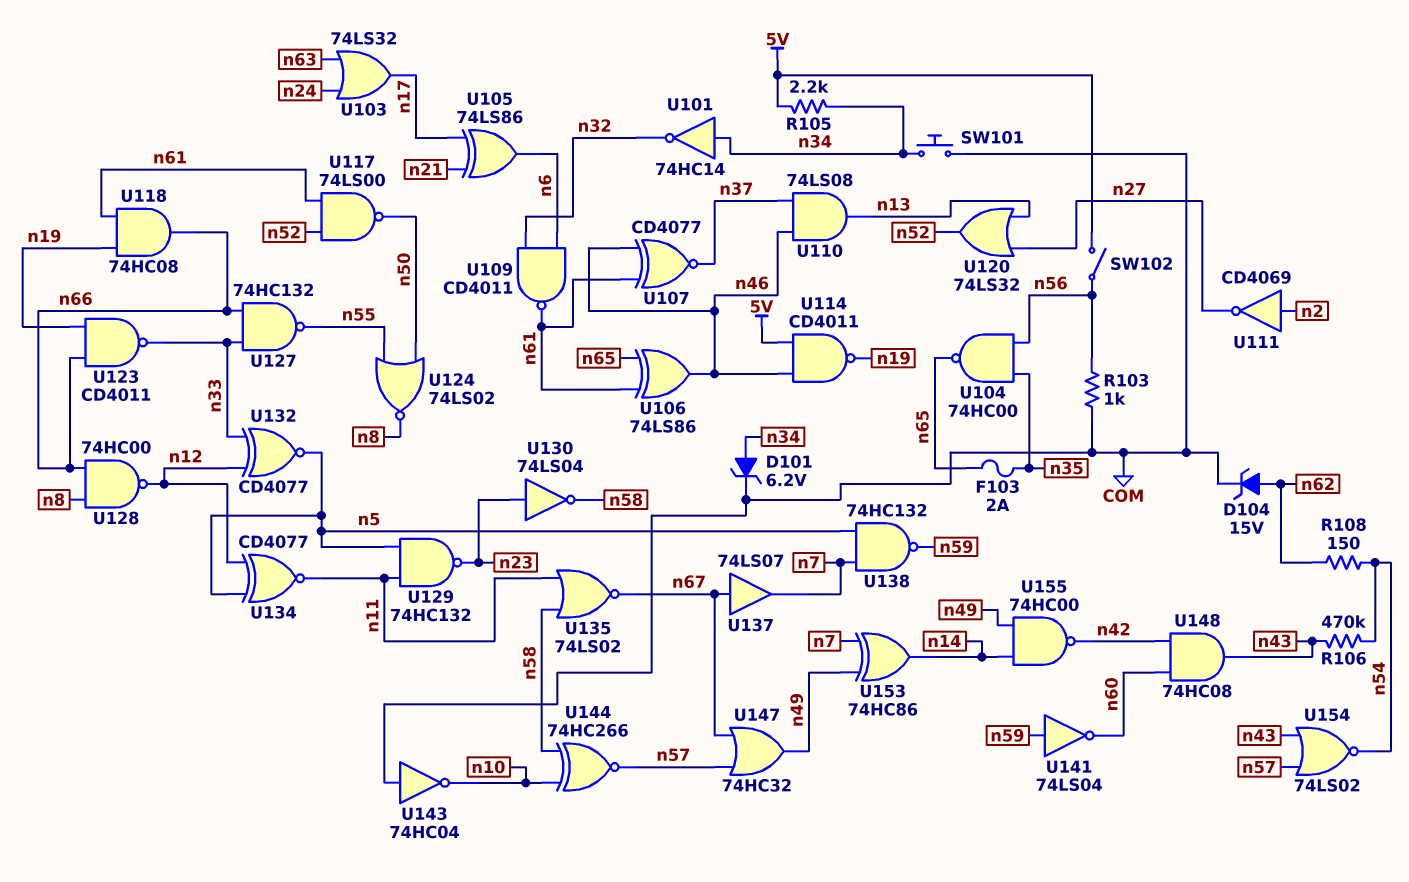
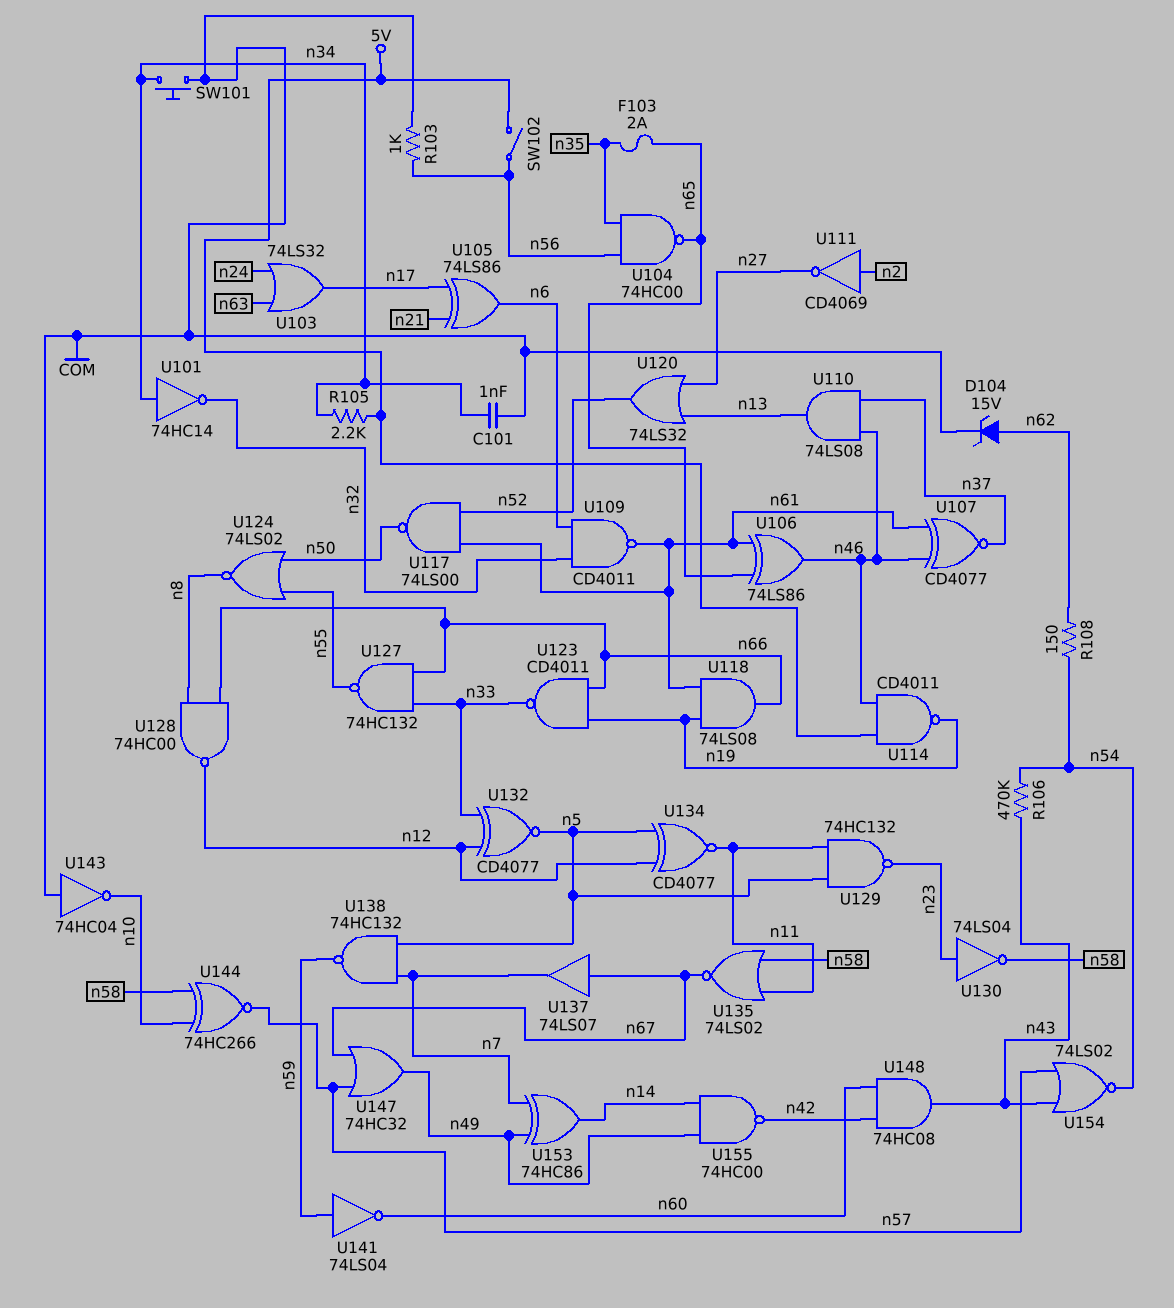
C101: none -> 1nF (COM, n34)
D101: zener 6.2V (A n34, K COM) -> none
U118: AND 74HC08 (in n19, in n61, out n66) -> AND 74LS08 (in n19, in n61, out n66)

